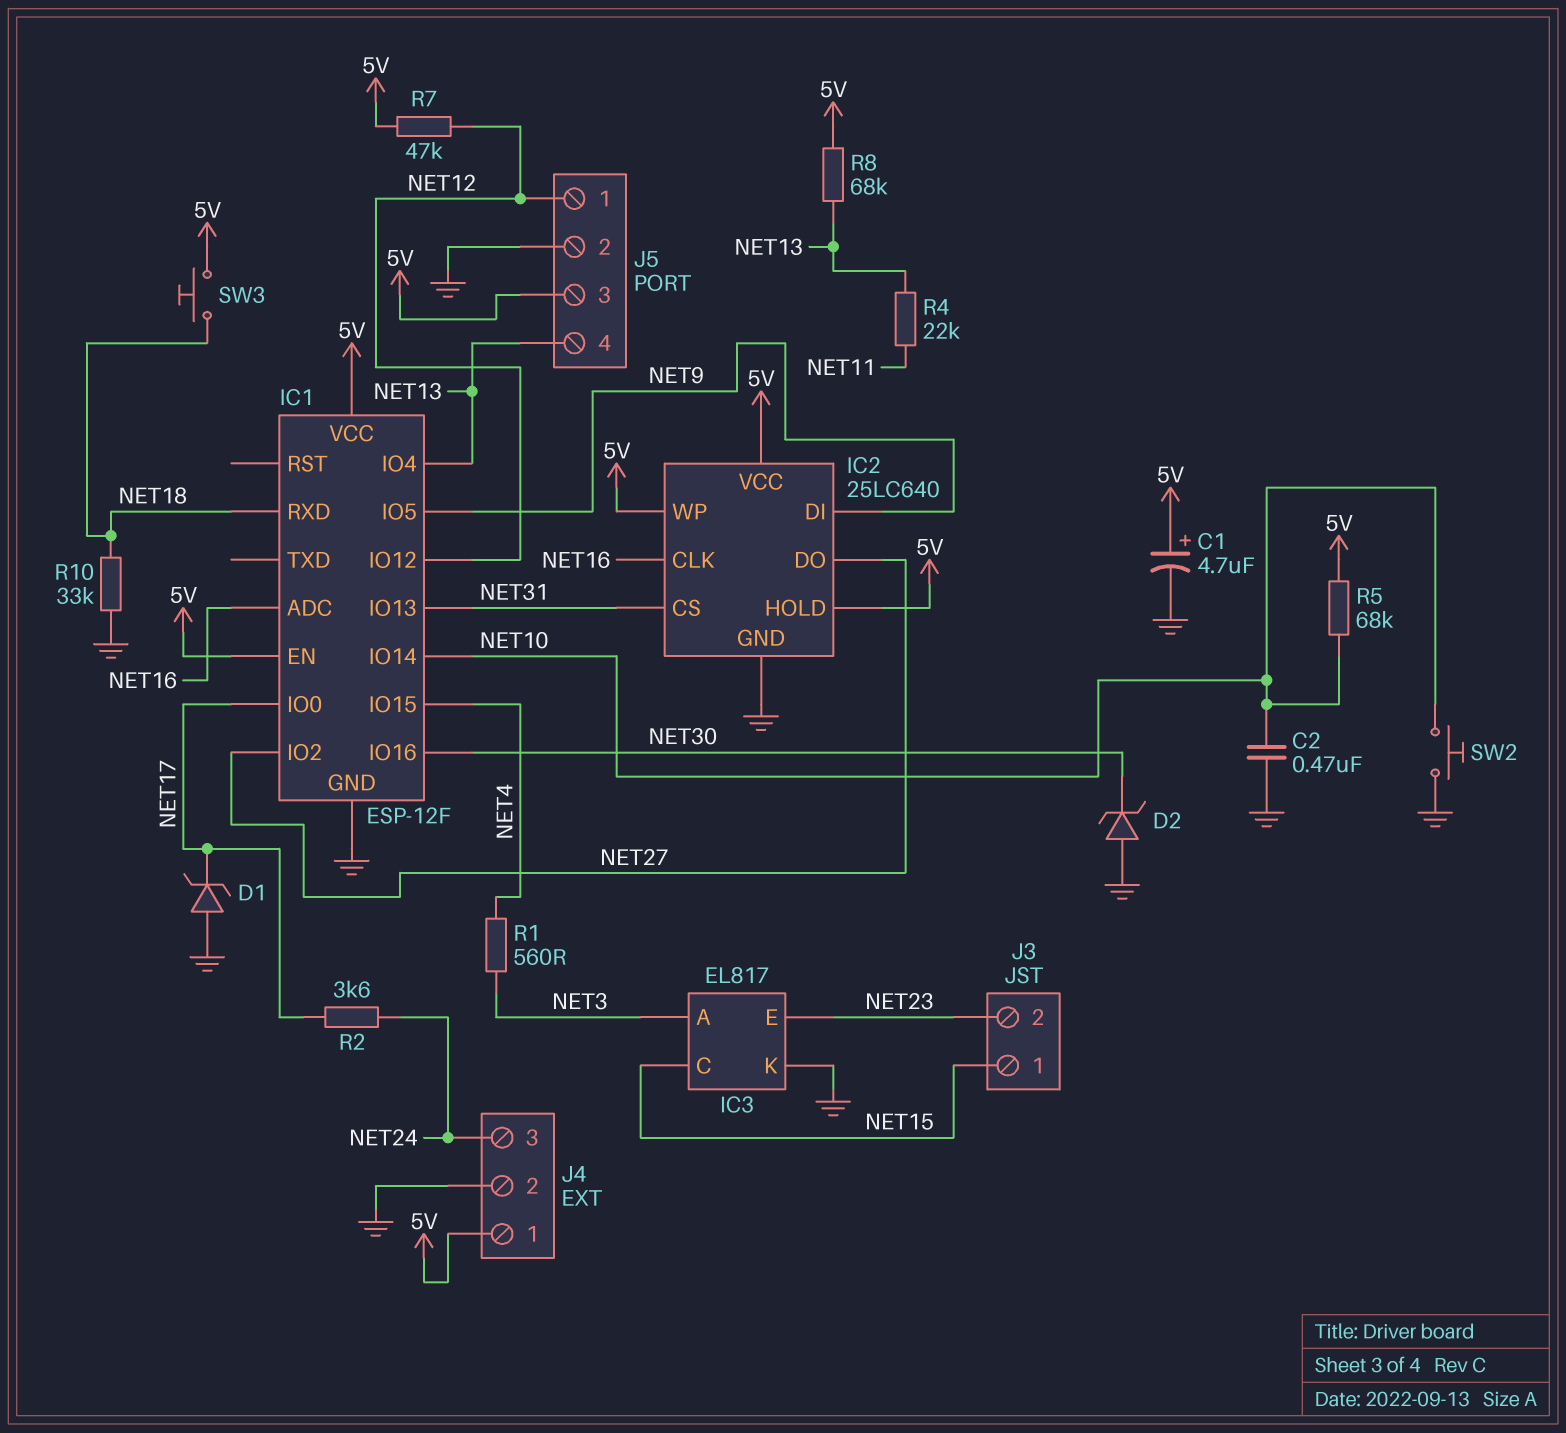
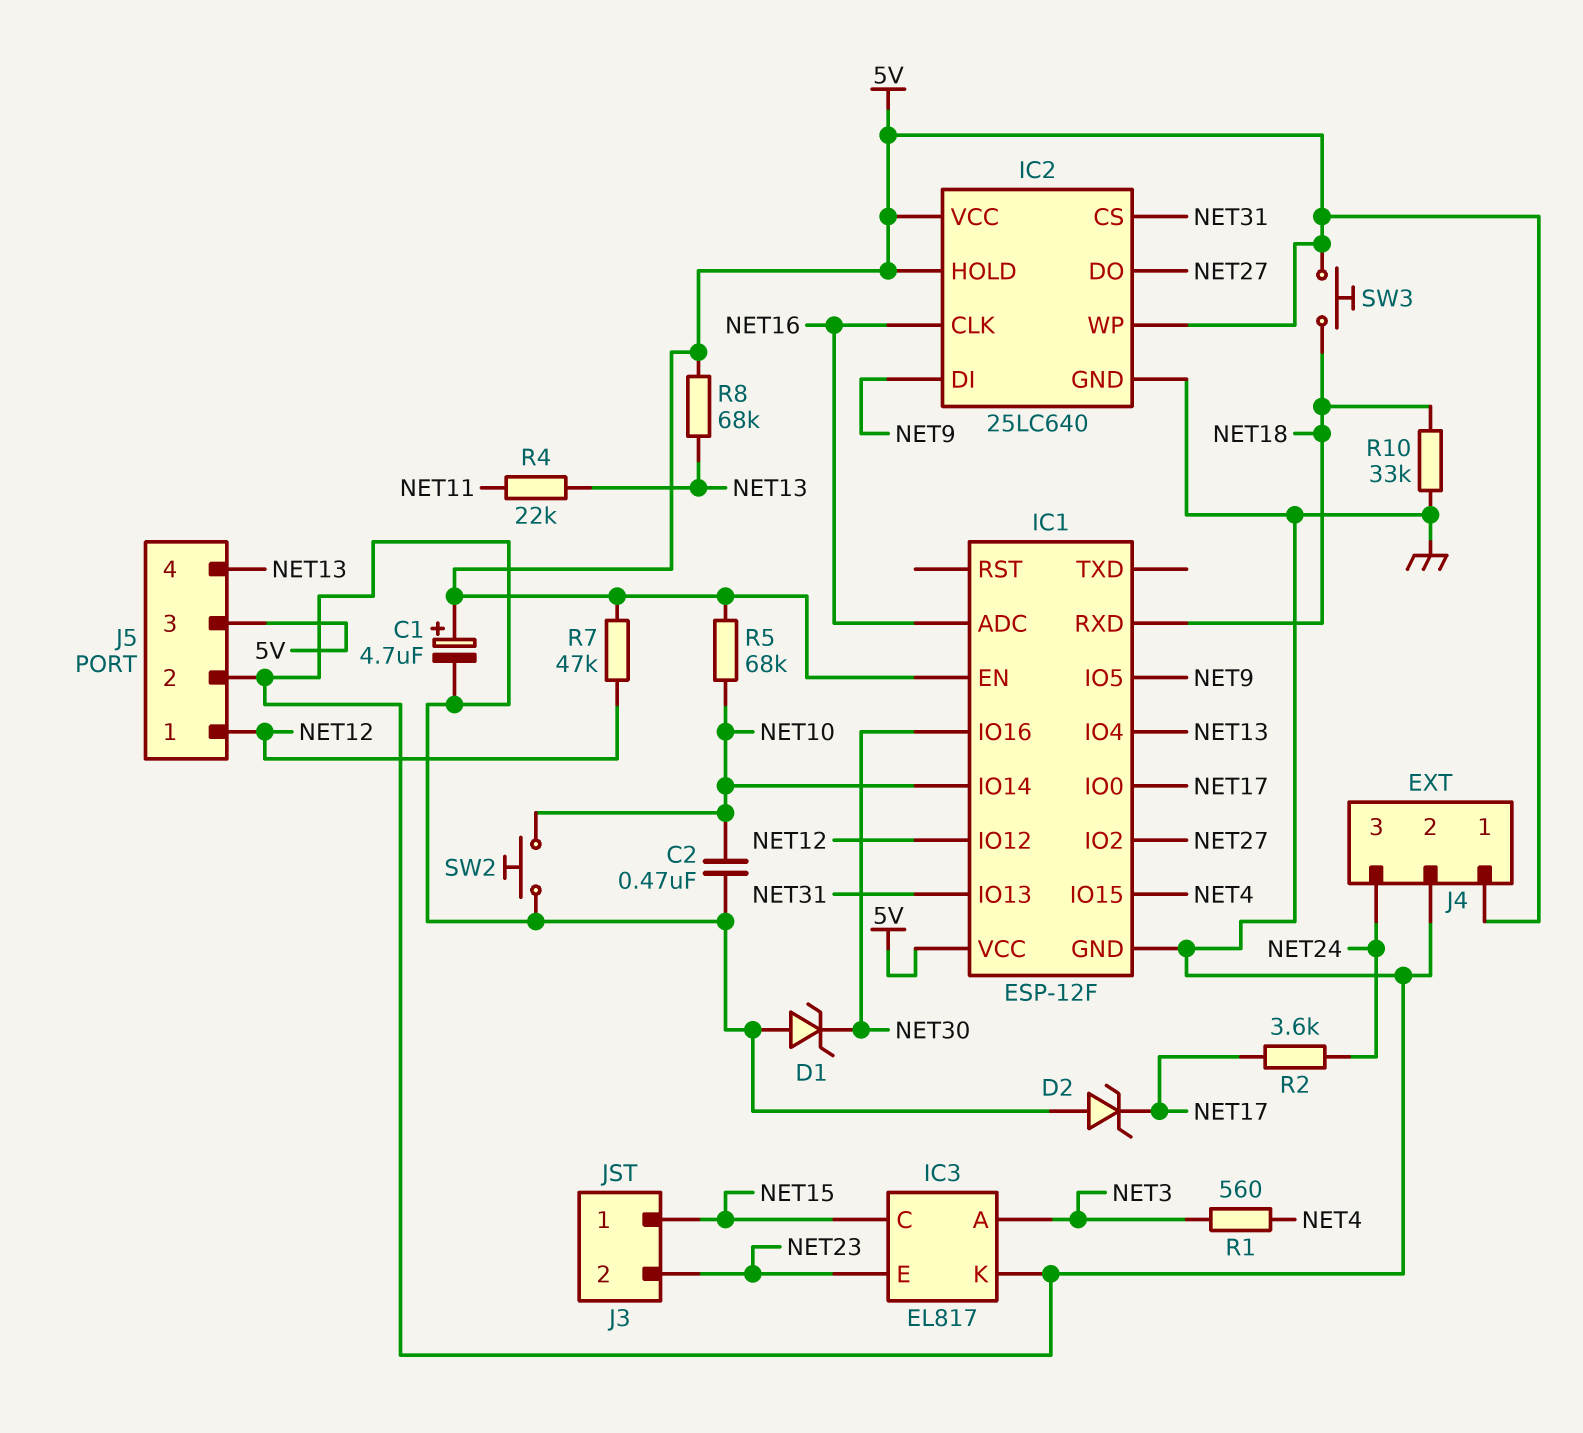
D1: zener (A GND, K NET17) -> zener (A GND, K NET30)
D2: zener (A GND, K NET30) -> zener (A GND, K NET17)

